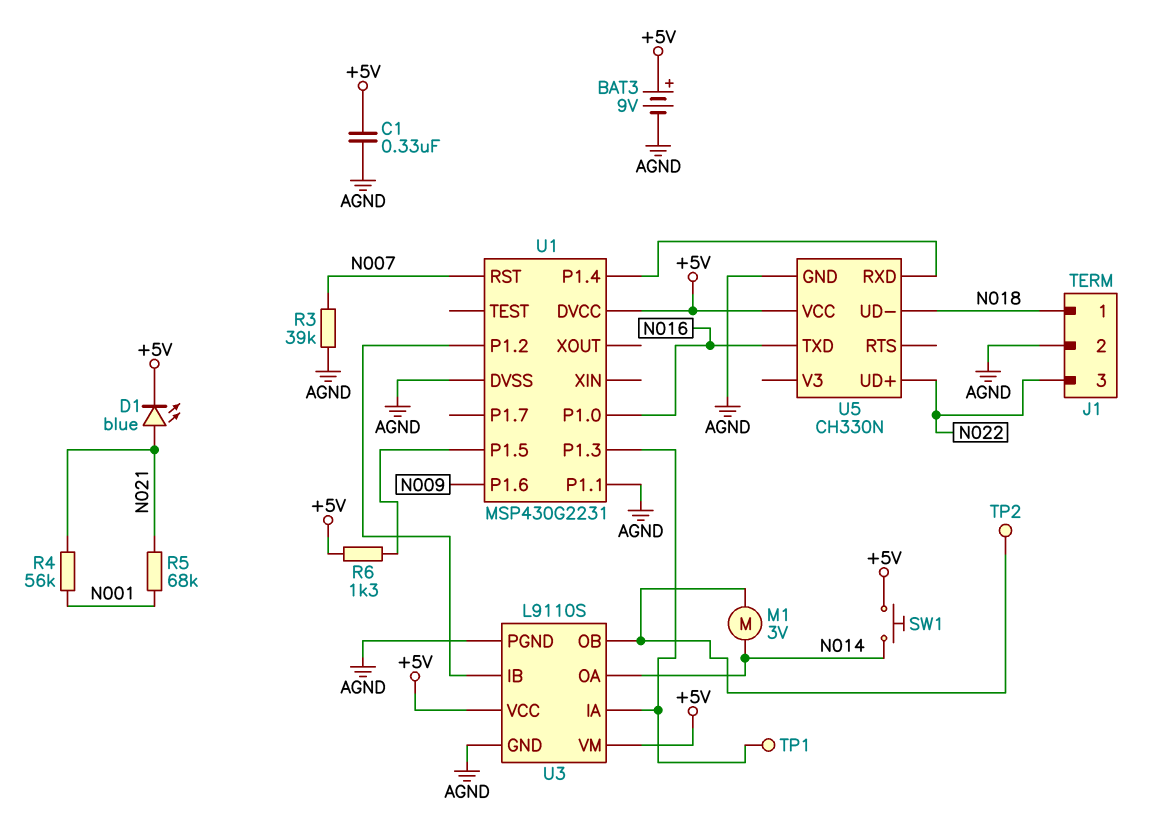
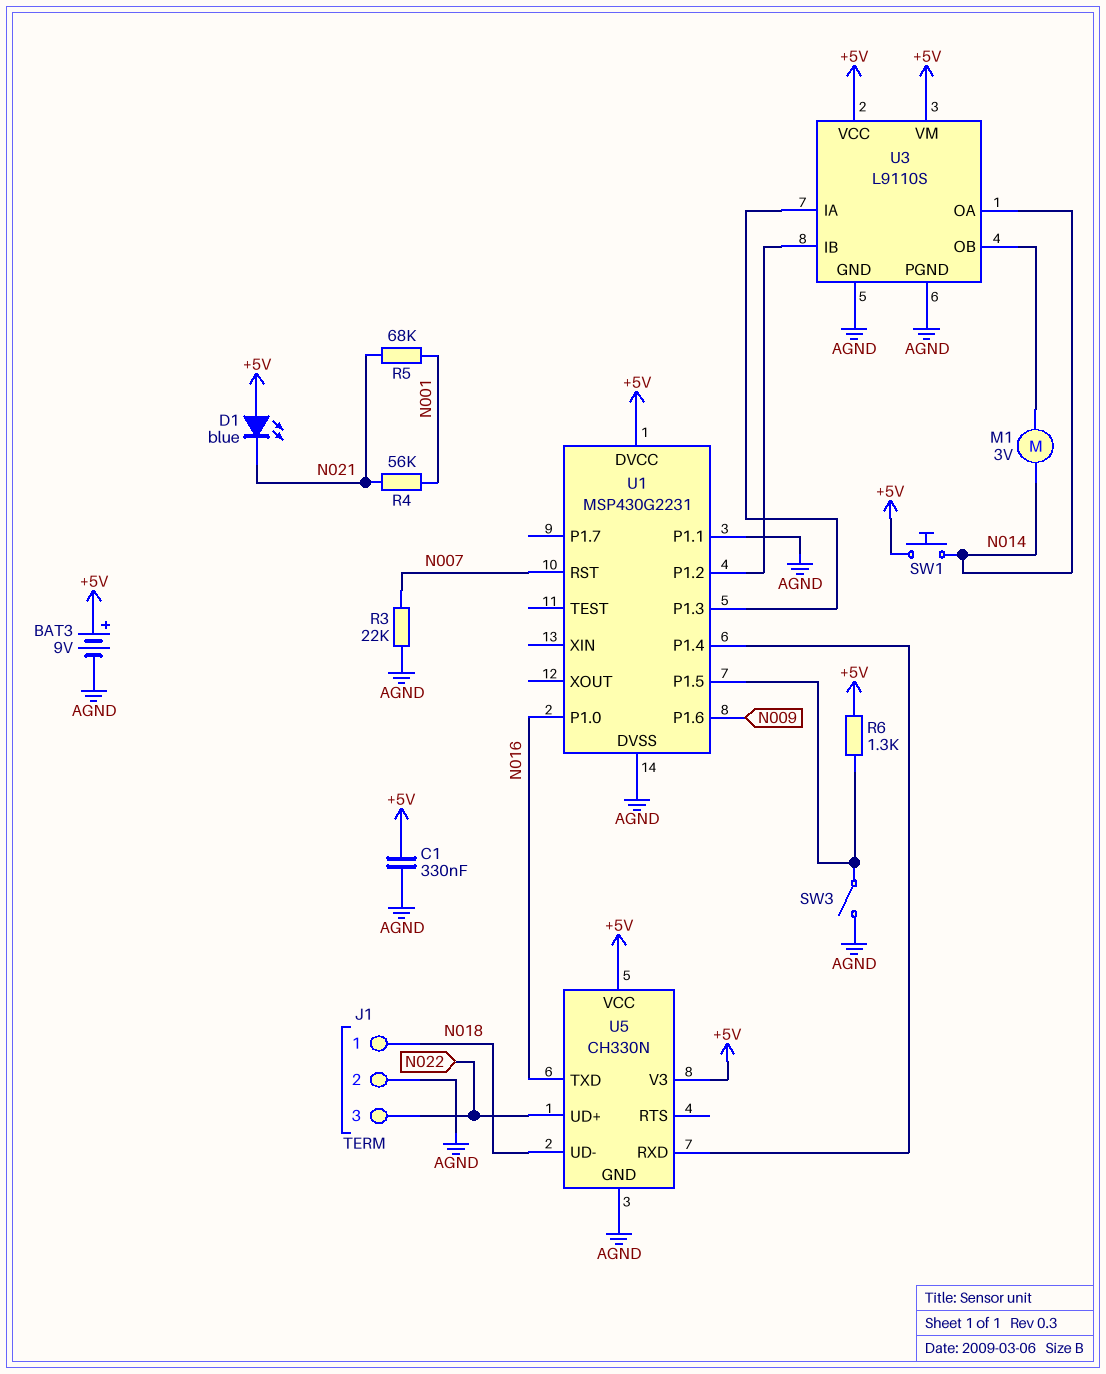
D1: LED blue (A N021, K +5V) -> LED blue (A +5V, K N021)
R3: 39k (AGND, N007) -> 22k (AGND, N007)
SW3: none -> switch (AGND, U1/P1.5)
TP1: test point (U1/P1.3) -> none
TP2: test point (U3/OB) -> none
U5 pin V3: none -> +5V

